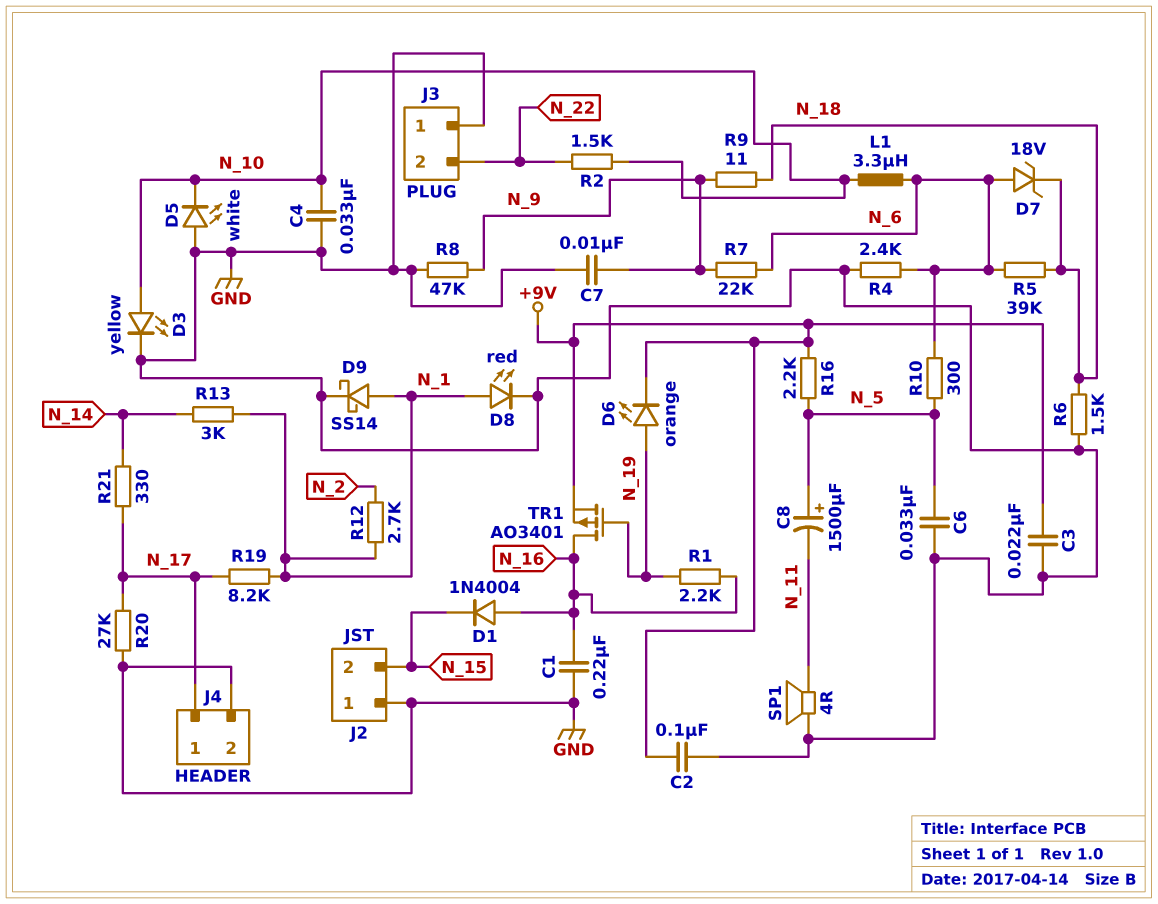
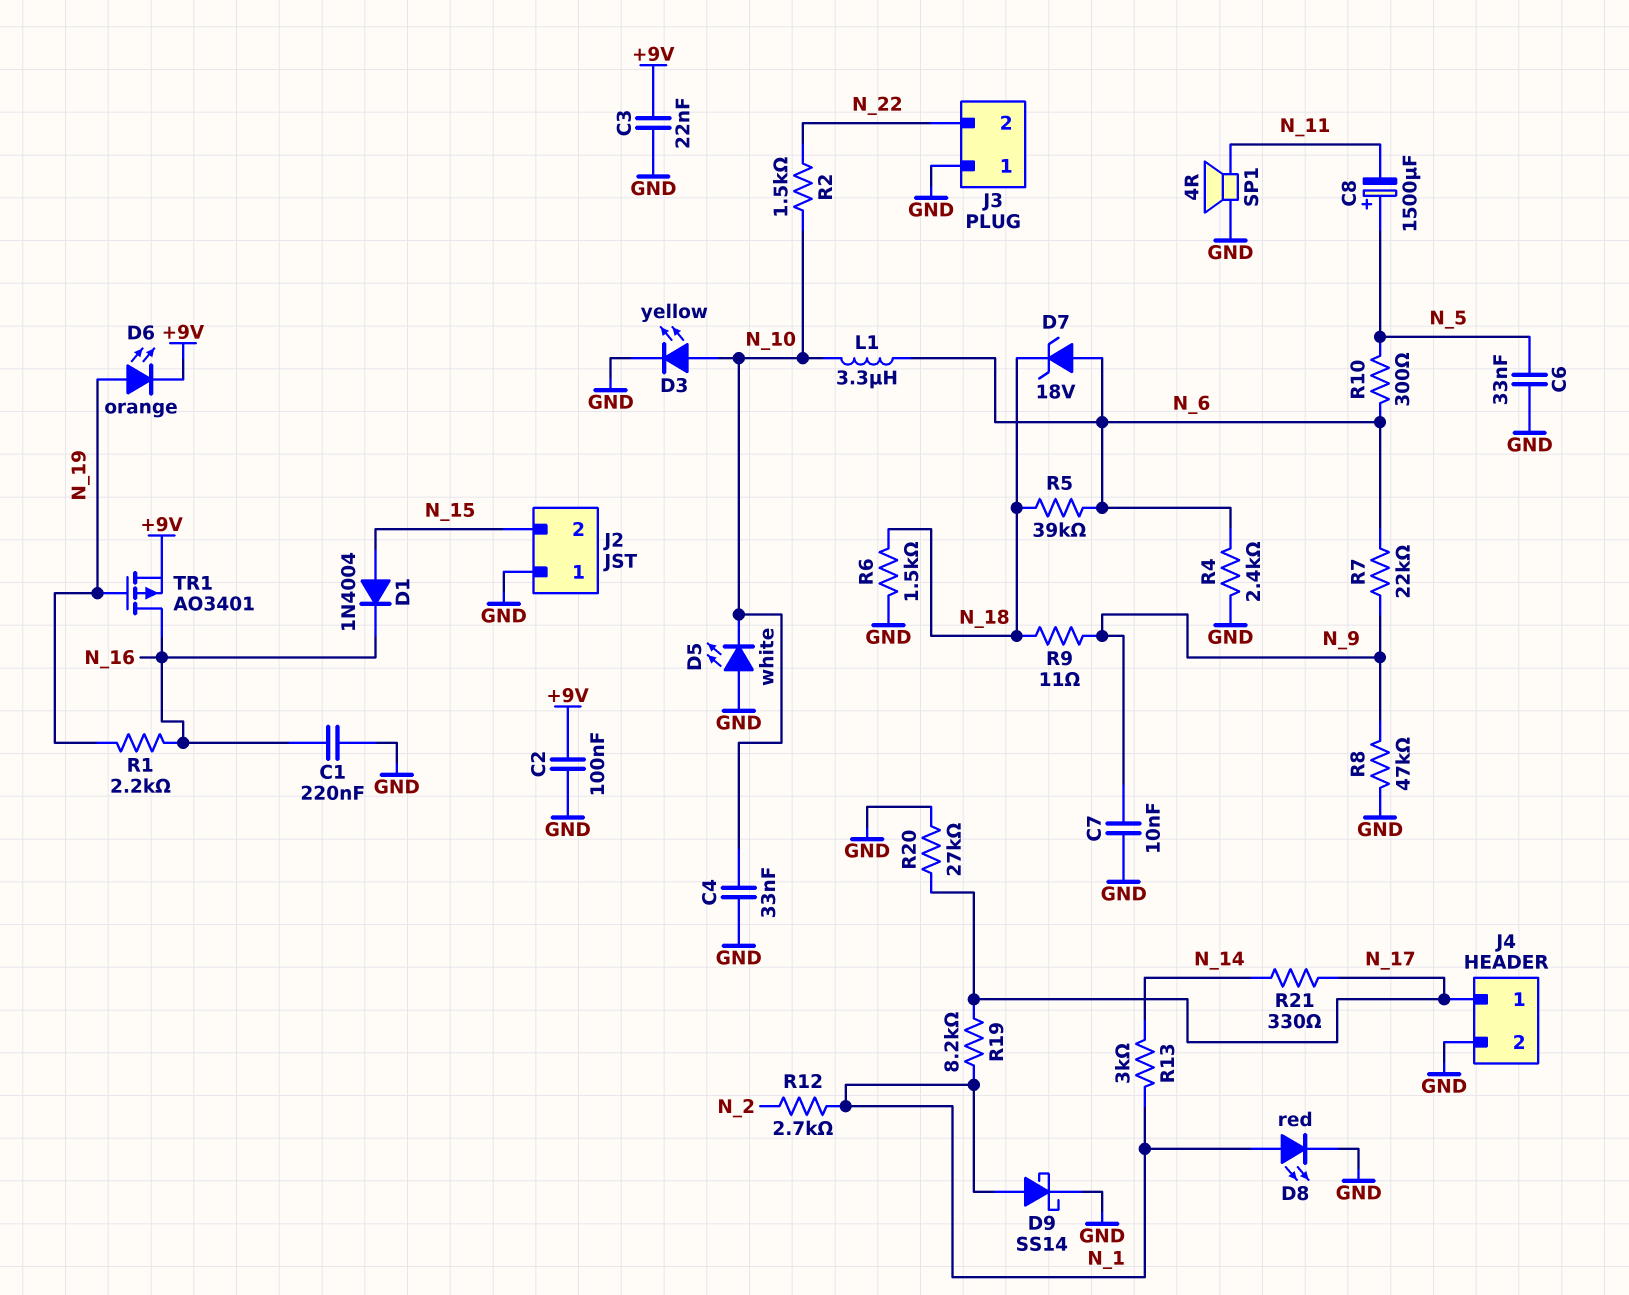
D1: diode 1N4004 (A N_16, K N_15) -> diode 1N4004 (A N_15, K N_16)
R16: 2.2k (+9V, N_5) -> none

